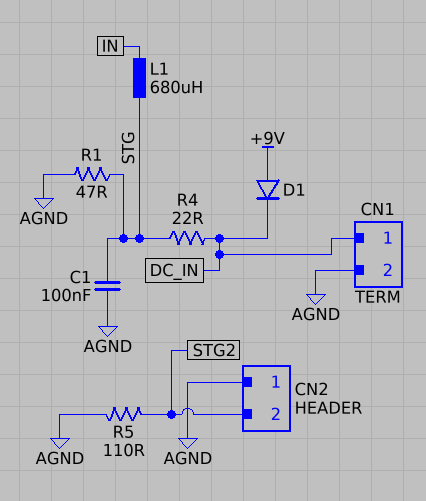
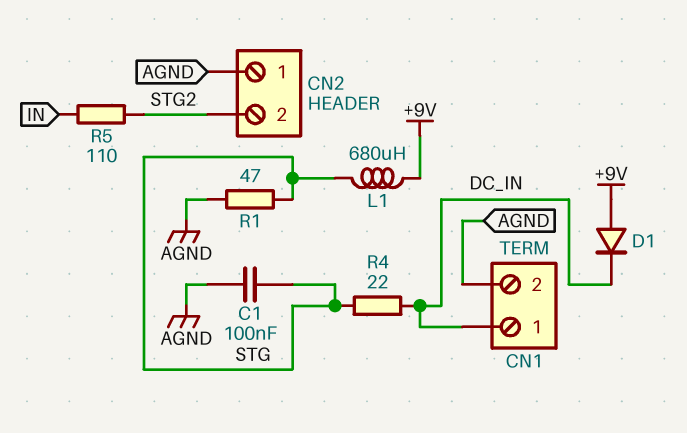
L1: 680uH (IN, STG) -> 680uH (+9V, STG)
R5: 110 (AGND, STG2) -> 110 (IN, STG2)

